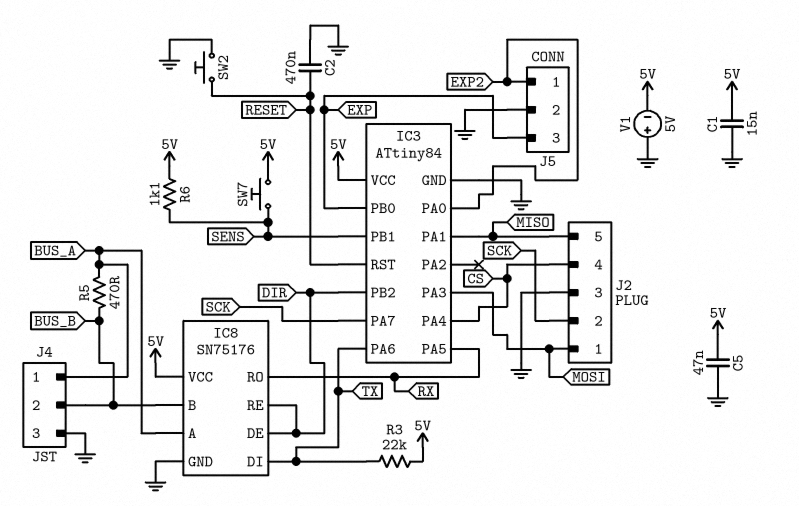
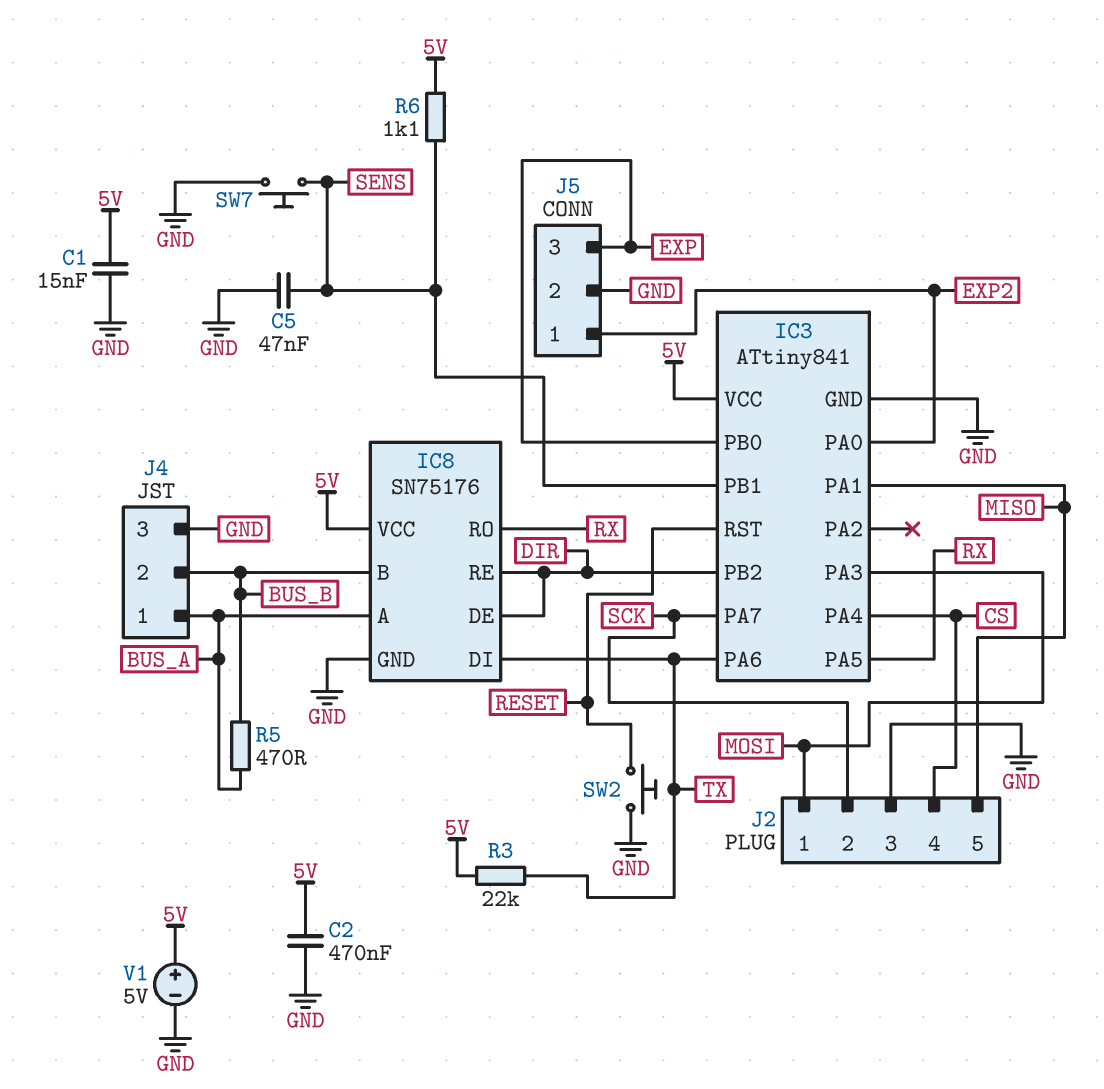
C2: 470nF (GND, RESET) -> 470nF (5V, GND)
C5: 47nF (5V, GND) -> 47nF (GND, SENS)
IC3: ATtiny84 -> ATtiny841
SW7: button (5V, SENS) -> button (GND, SENS)
V1: 5V (plus GND, minus 5V) -> 5V (plus 5V, minus GND)

